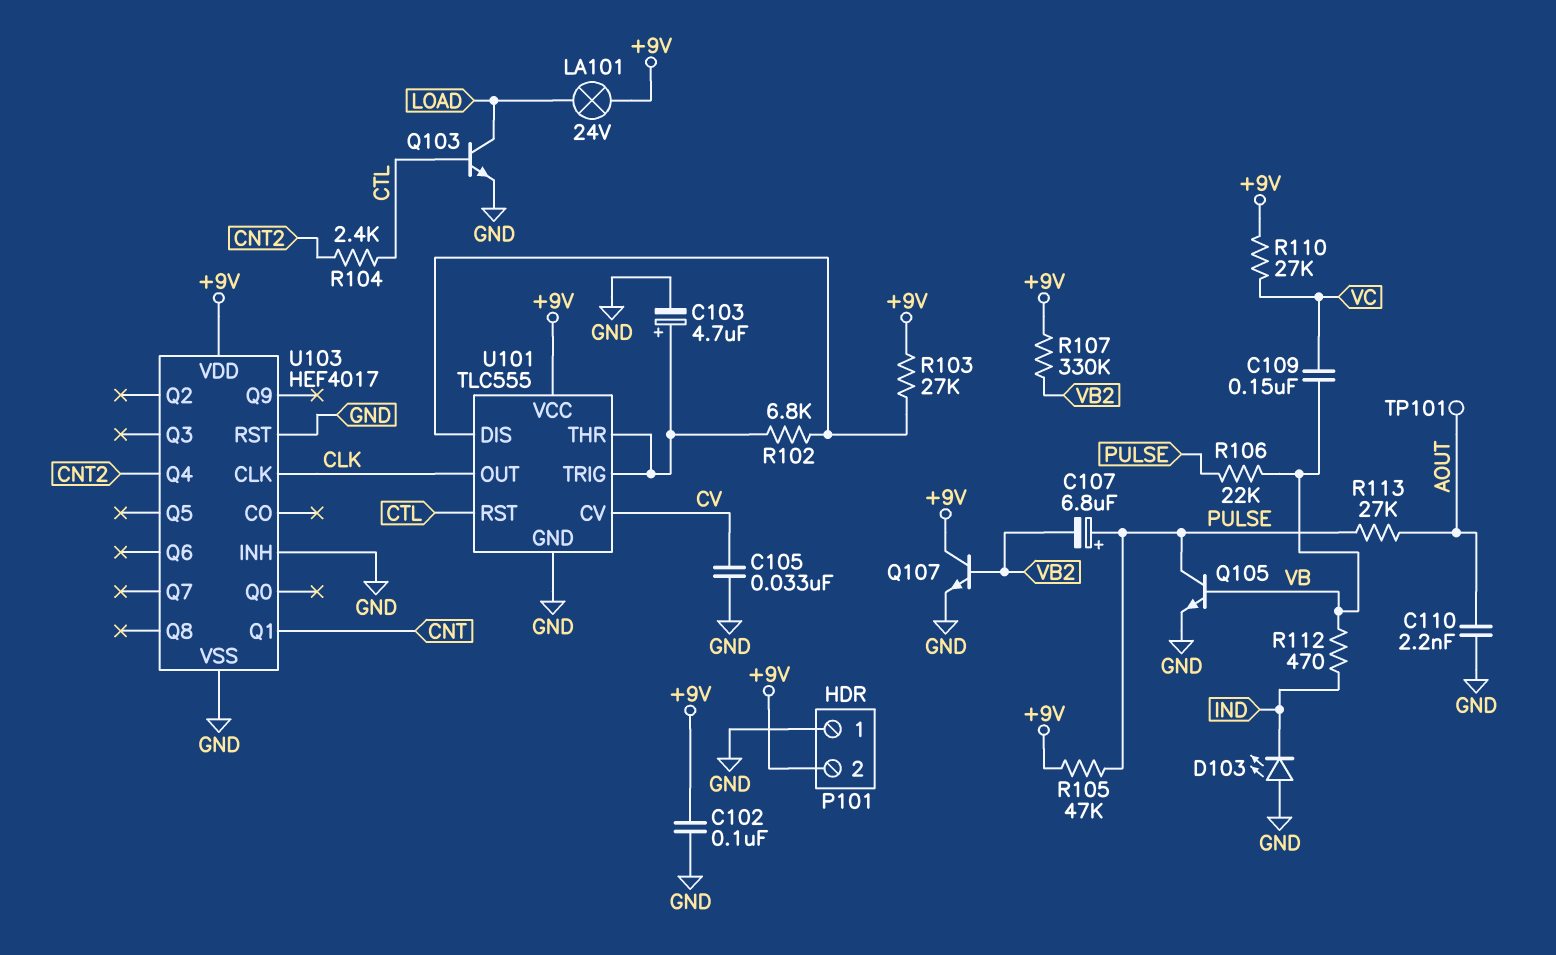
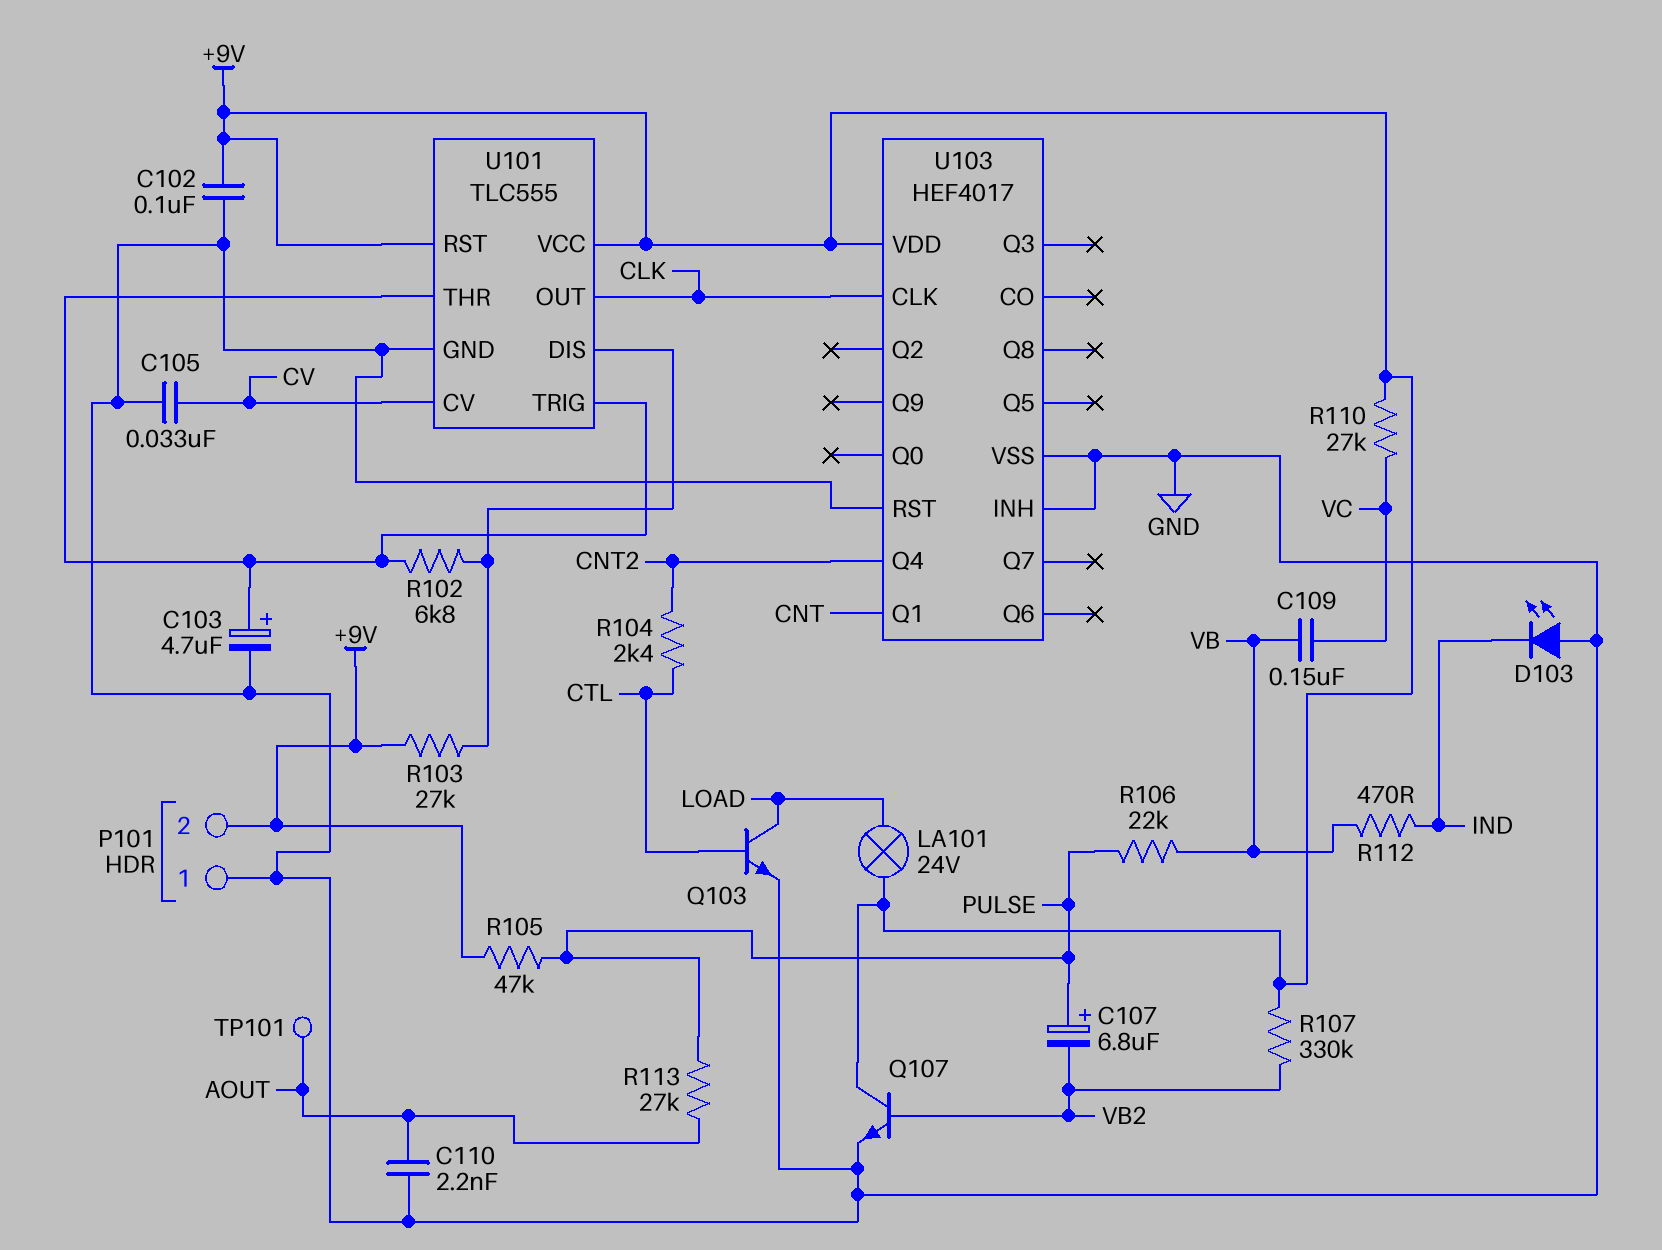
Q105: NPN (B VB, C PULSE, E GND) -> none
U101 pin RST: CTL -> +9V

